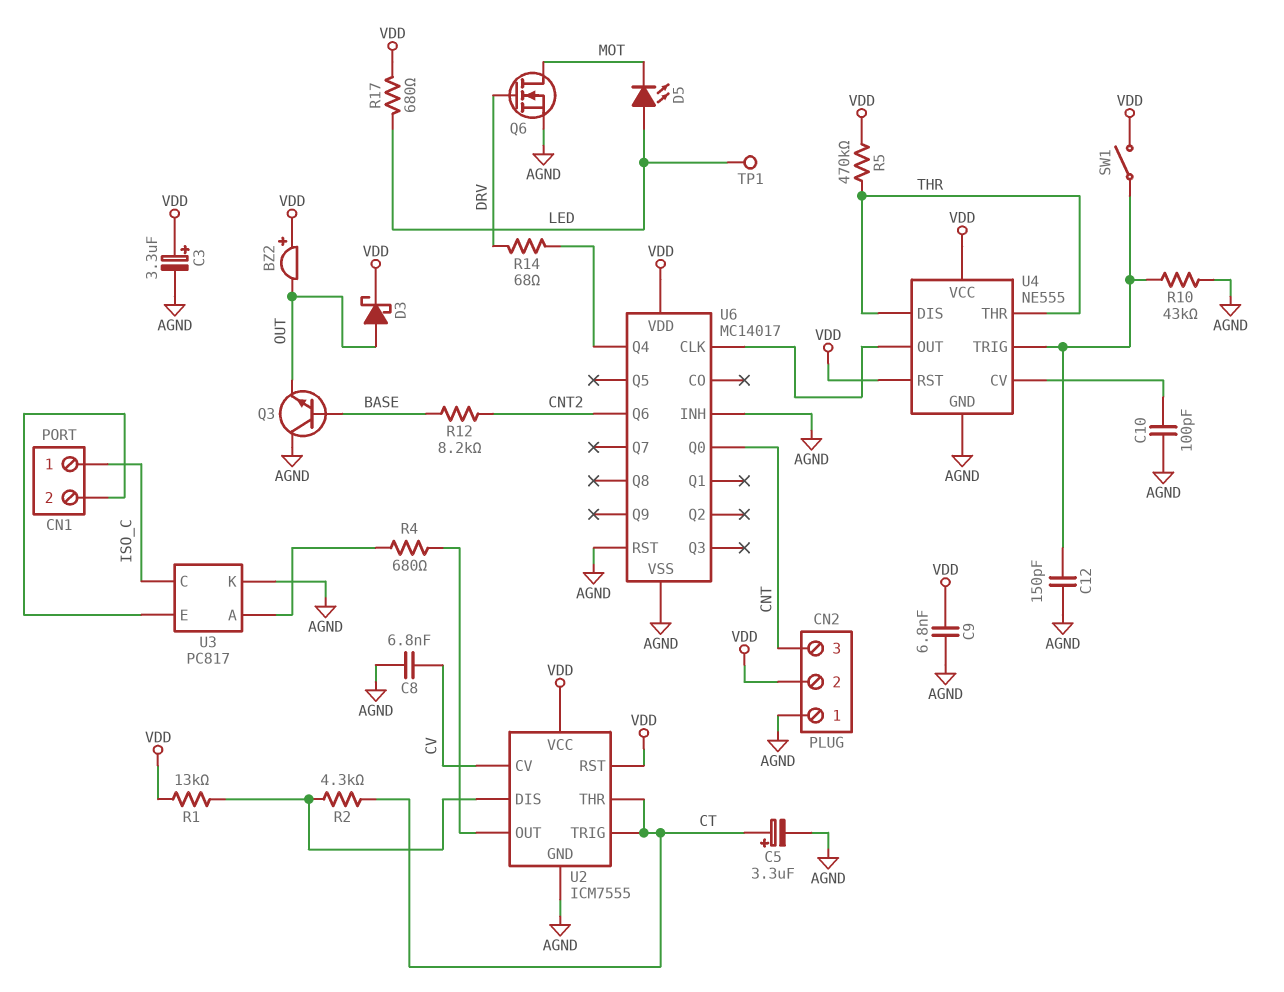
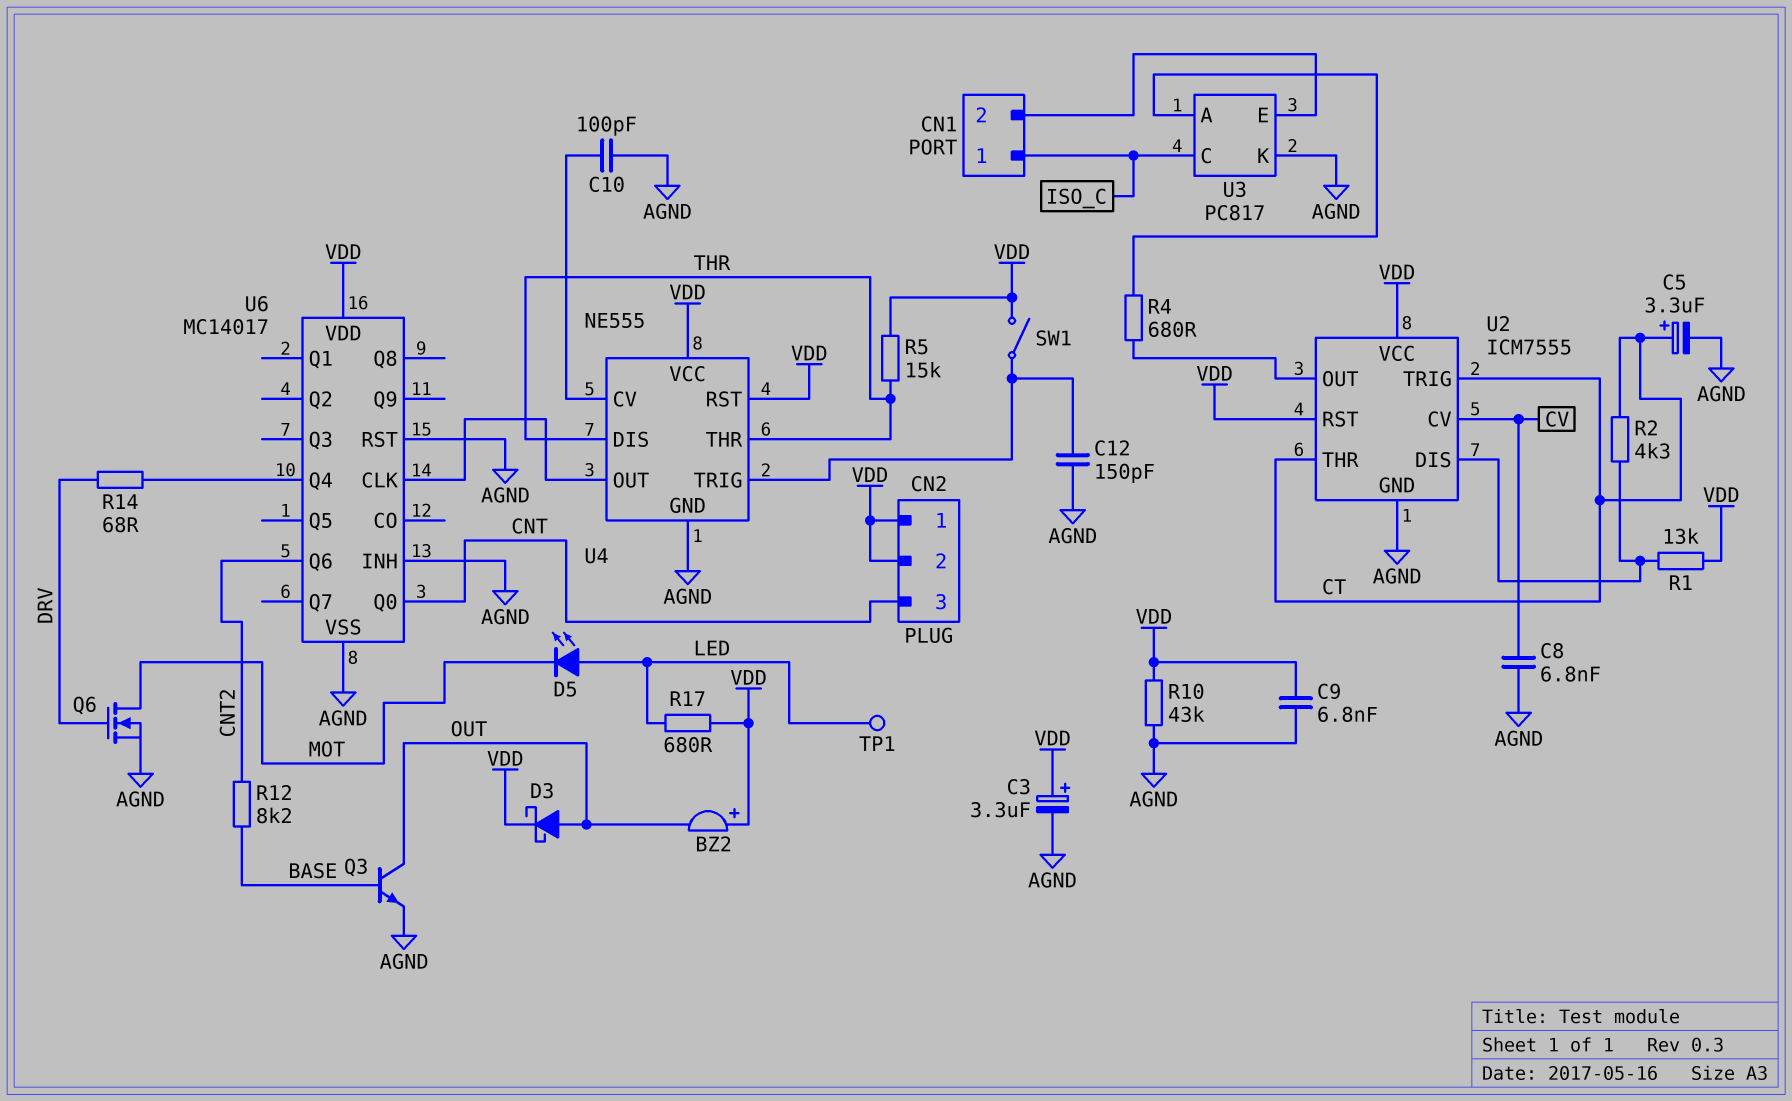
CN2 pin 1: AGND -> VDD
Q3: NPN (B BASE, C AGND, E OUT) -> NPN (B BASE, C OUT, E AGND)
R5: 470k (THR, VDD) -> 15k (THR, VDD)
R10: 43k (AGND, U4/TRIG) -> 43k (AGND, VDD)

